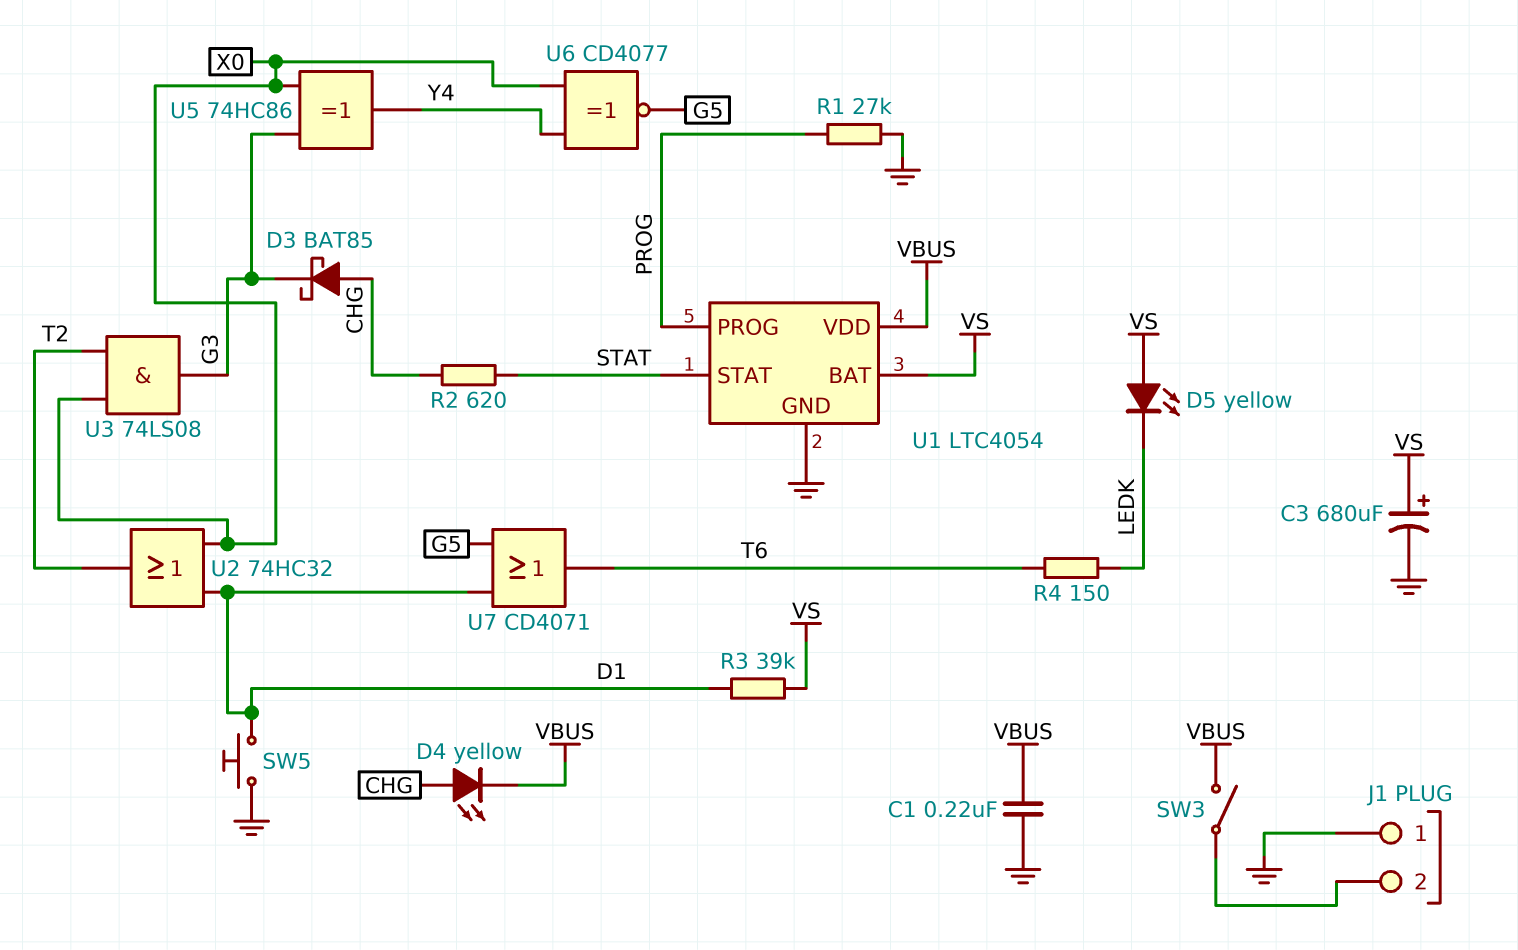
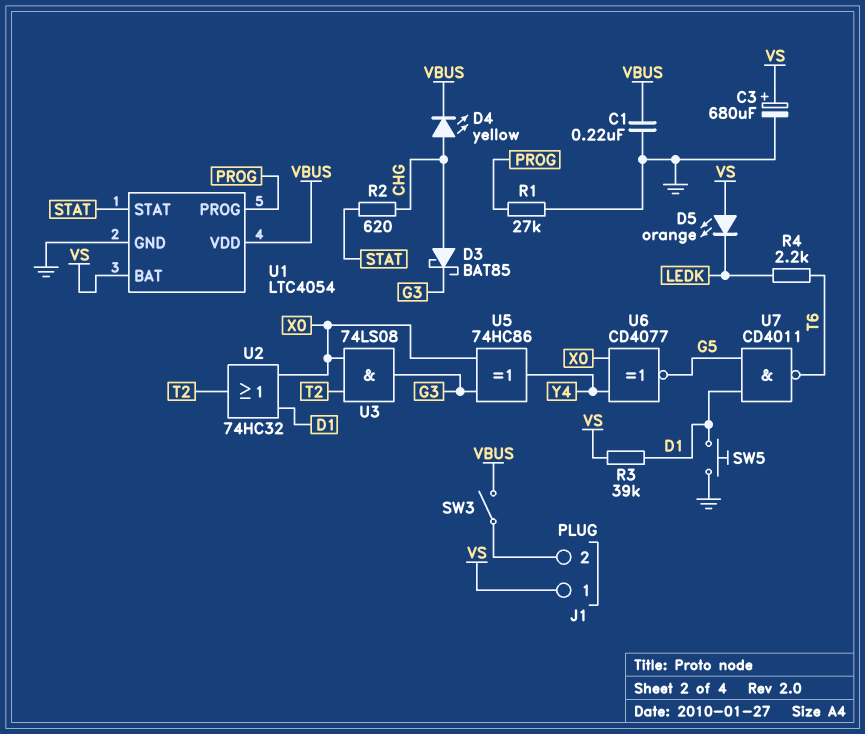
D5: LED yellow (A VS, K LEDK) -> LED orange (A VS, K LEDK)
J1 pin 1: GND -> VS
R4: 150 (LEDK, T6) -> 2.2k (LEDK, T6)
U7: OR CD4071 (in D1, in G5, out T6) -> NAND CD4011 (in D1, in G5, out T6)

